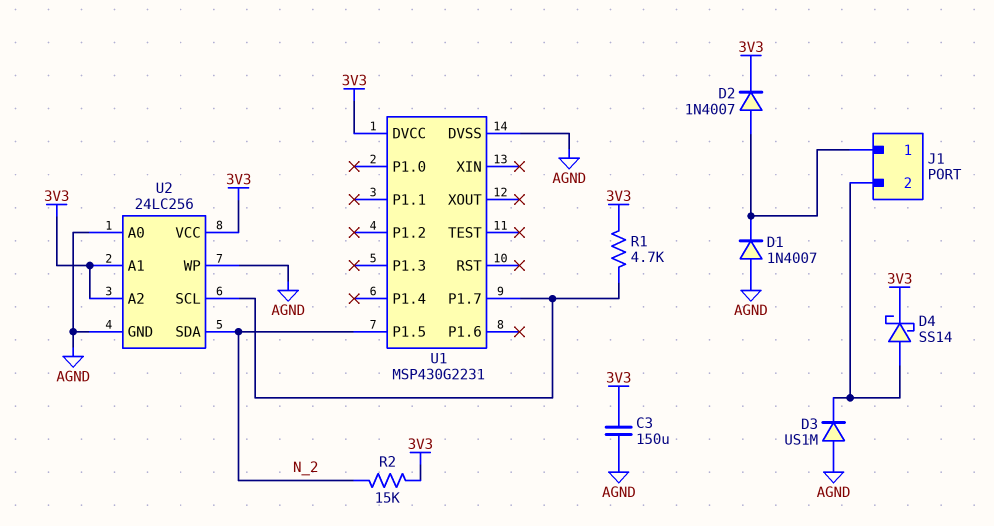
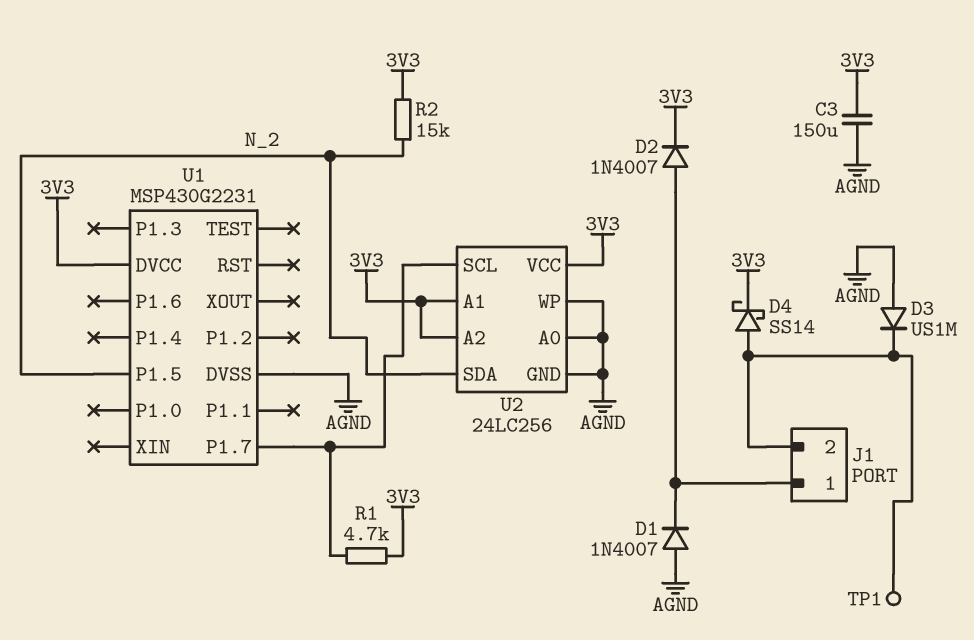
TP1: none -> test point (J1/2)

